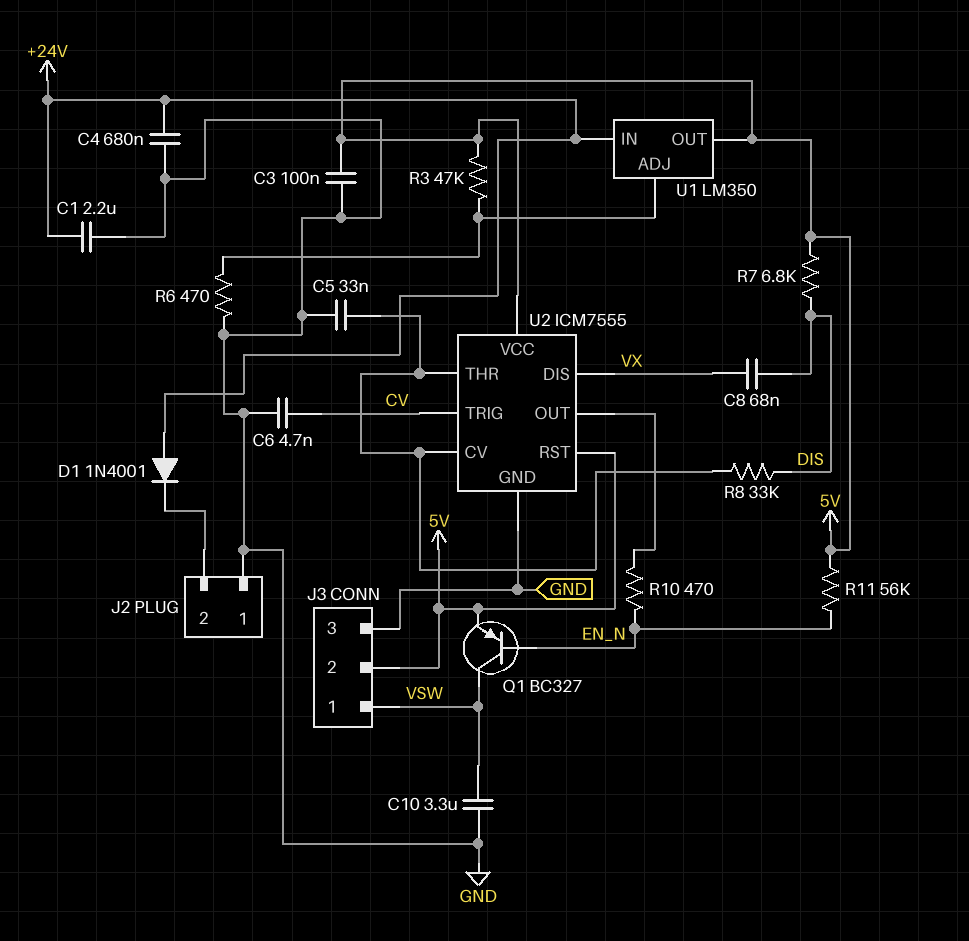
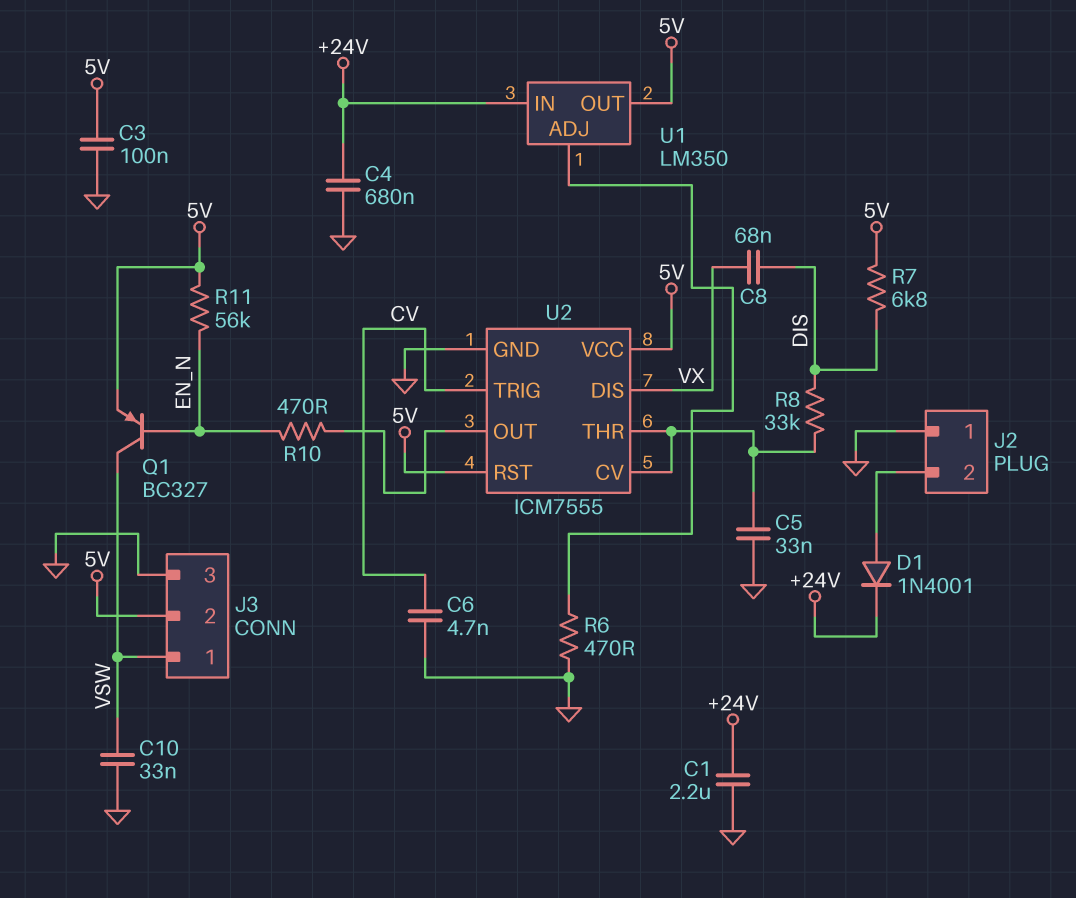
C10: 3.3uF (GND, VSW) -> 33nF (GND, VSW)
D1: diode 1N4001 (A +24V, K J2/2) -> diode 1N4001 (A J2/2, K +24V)
R3: 47k (5V, U1/ADJ) -> none

